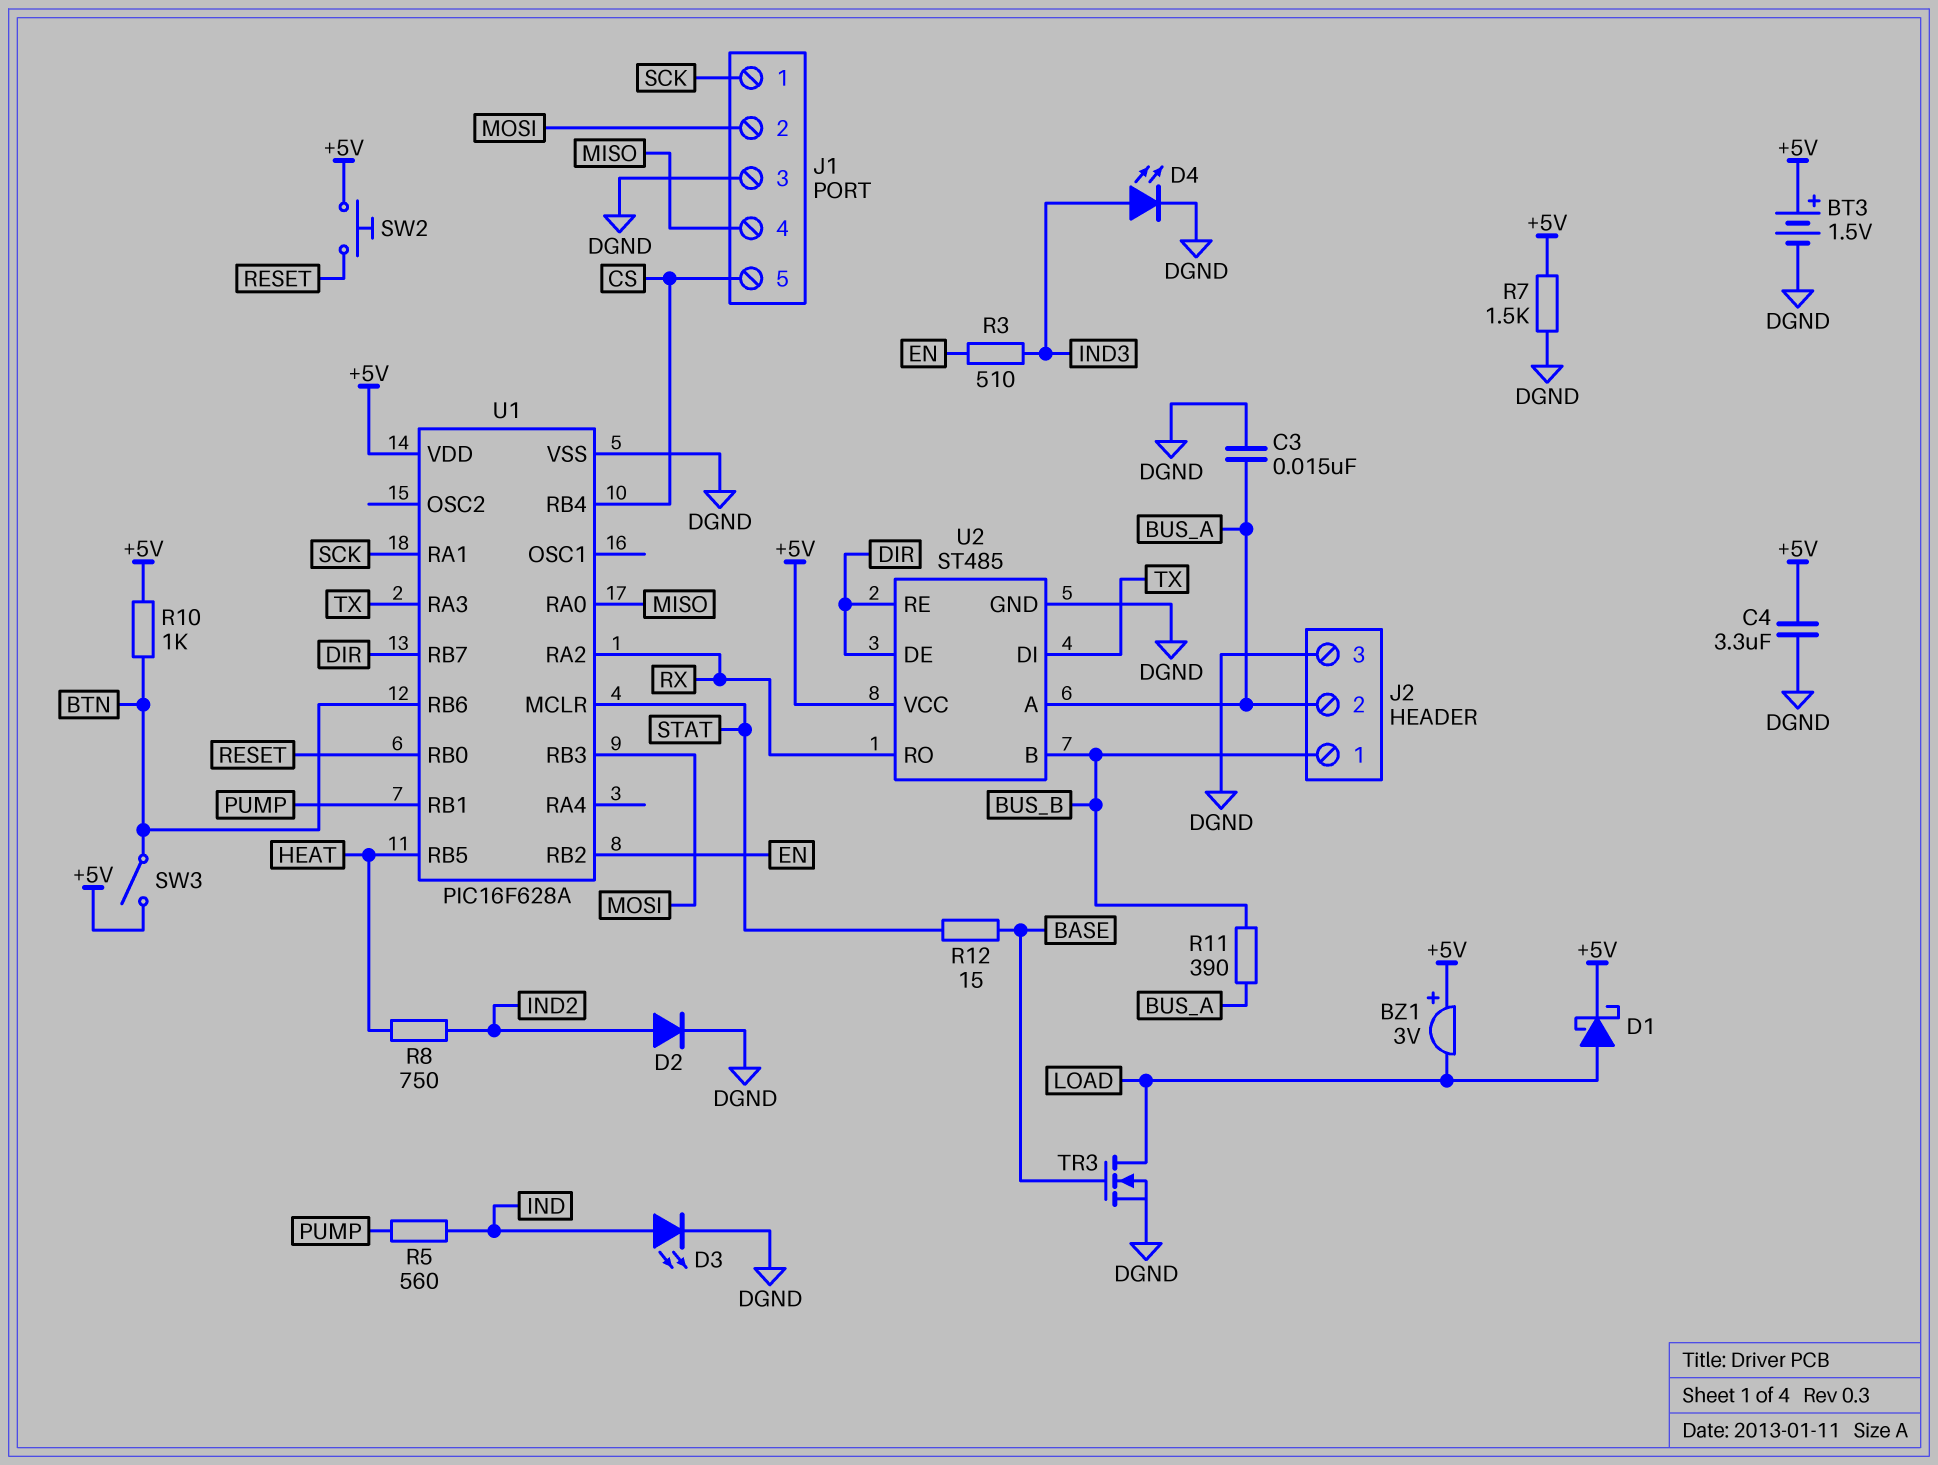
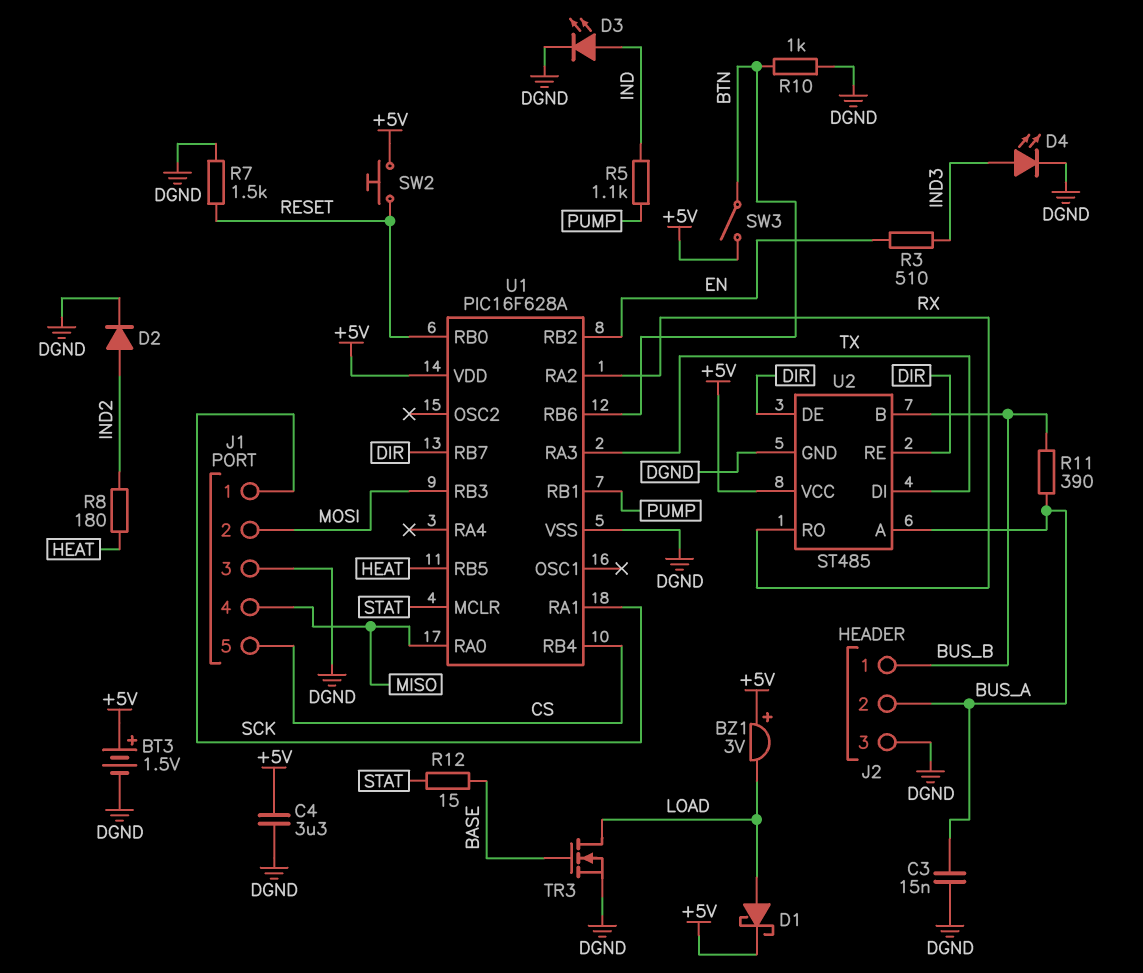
R5: 560 (IND, PUMP) -> 1.1k (IND, PUMP)
R7: 1.5k (+5V, DGND) -> 1.5k (DGND, RESET)
R8: 750 (HEAT, IND2) -> 180 (HEAT, IND2)
R10: 1k (+5V, BTN) -> 1k (BTN, DGND)

